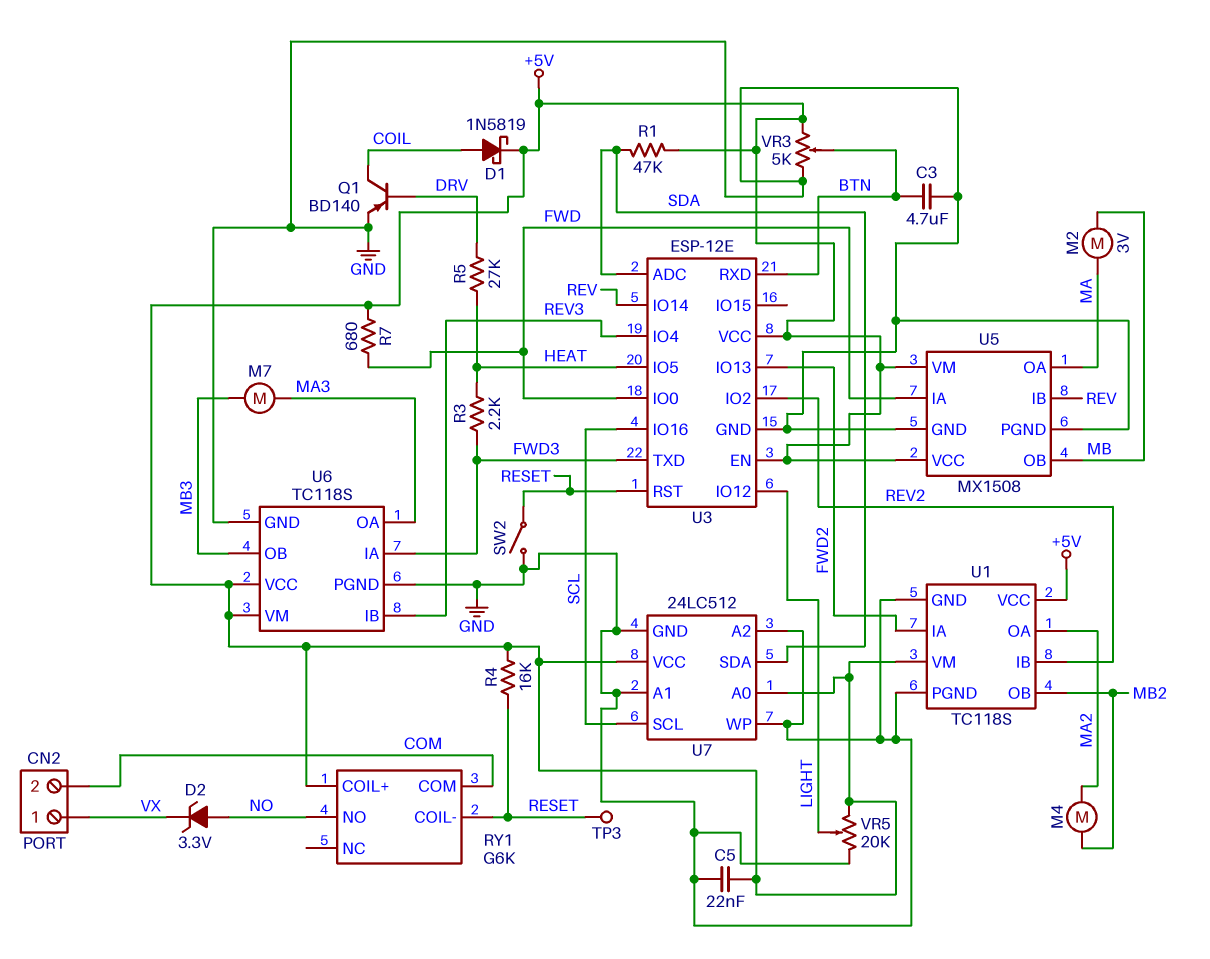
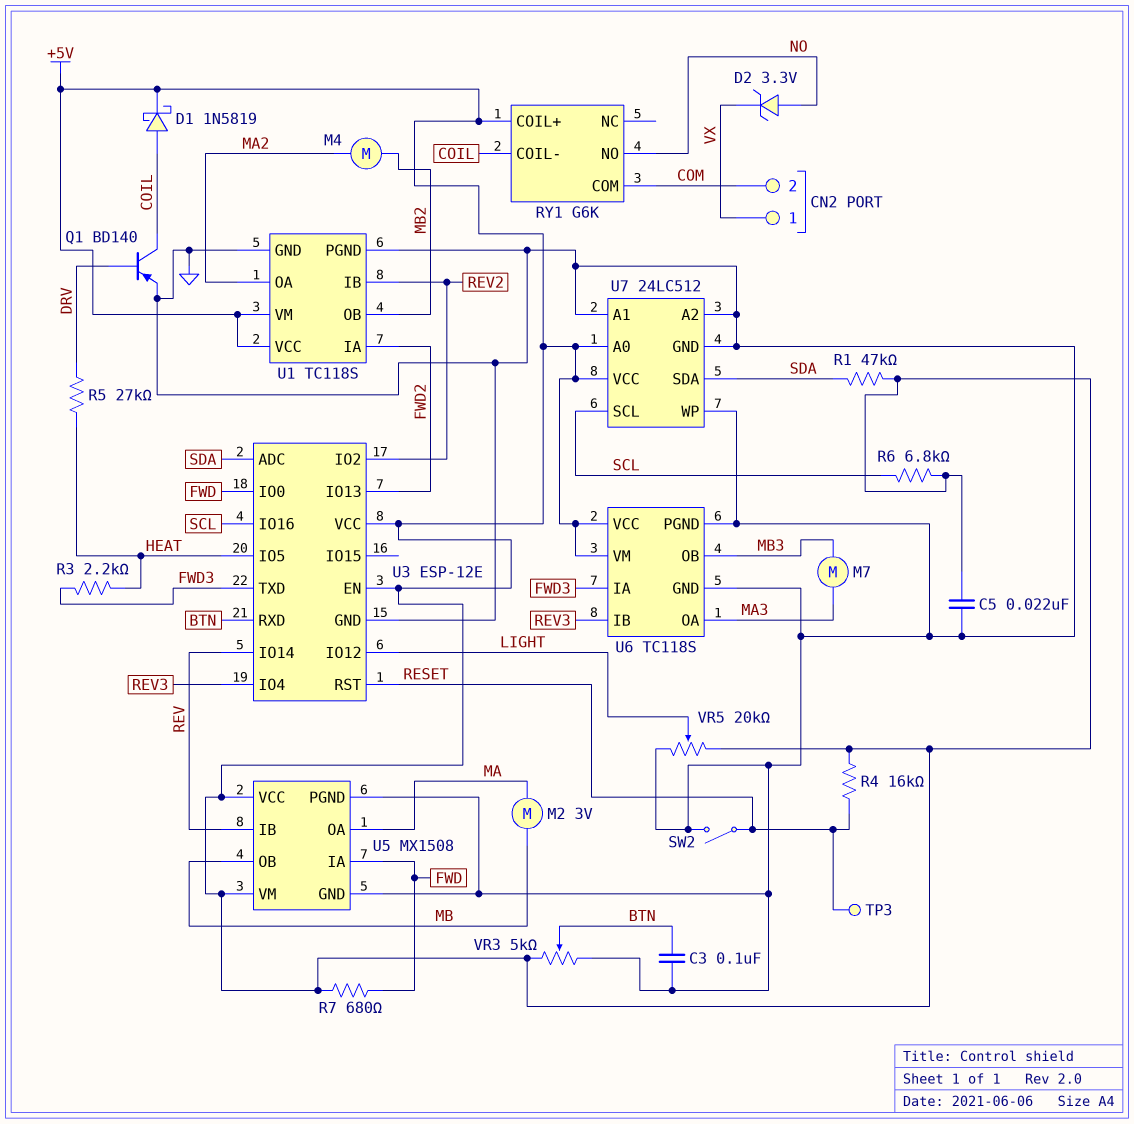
C3: 4.7uF (BTN, GND) -> 100nF (BTN, GND)
R6: none -> 6.8k (+5V, SCL)
RY1 pin COIL-: RESET -> COIL

